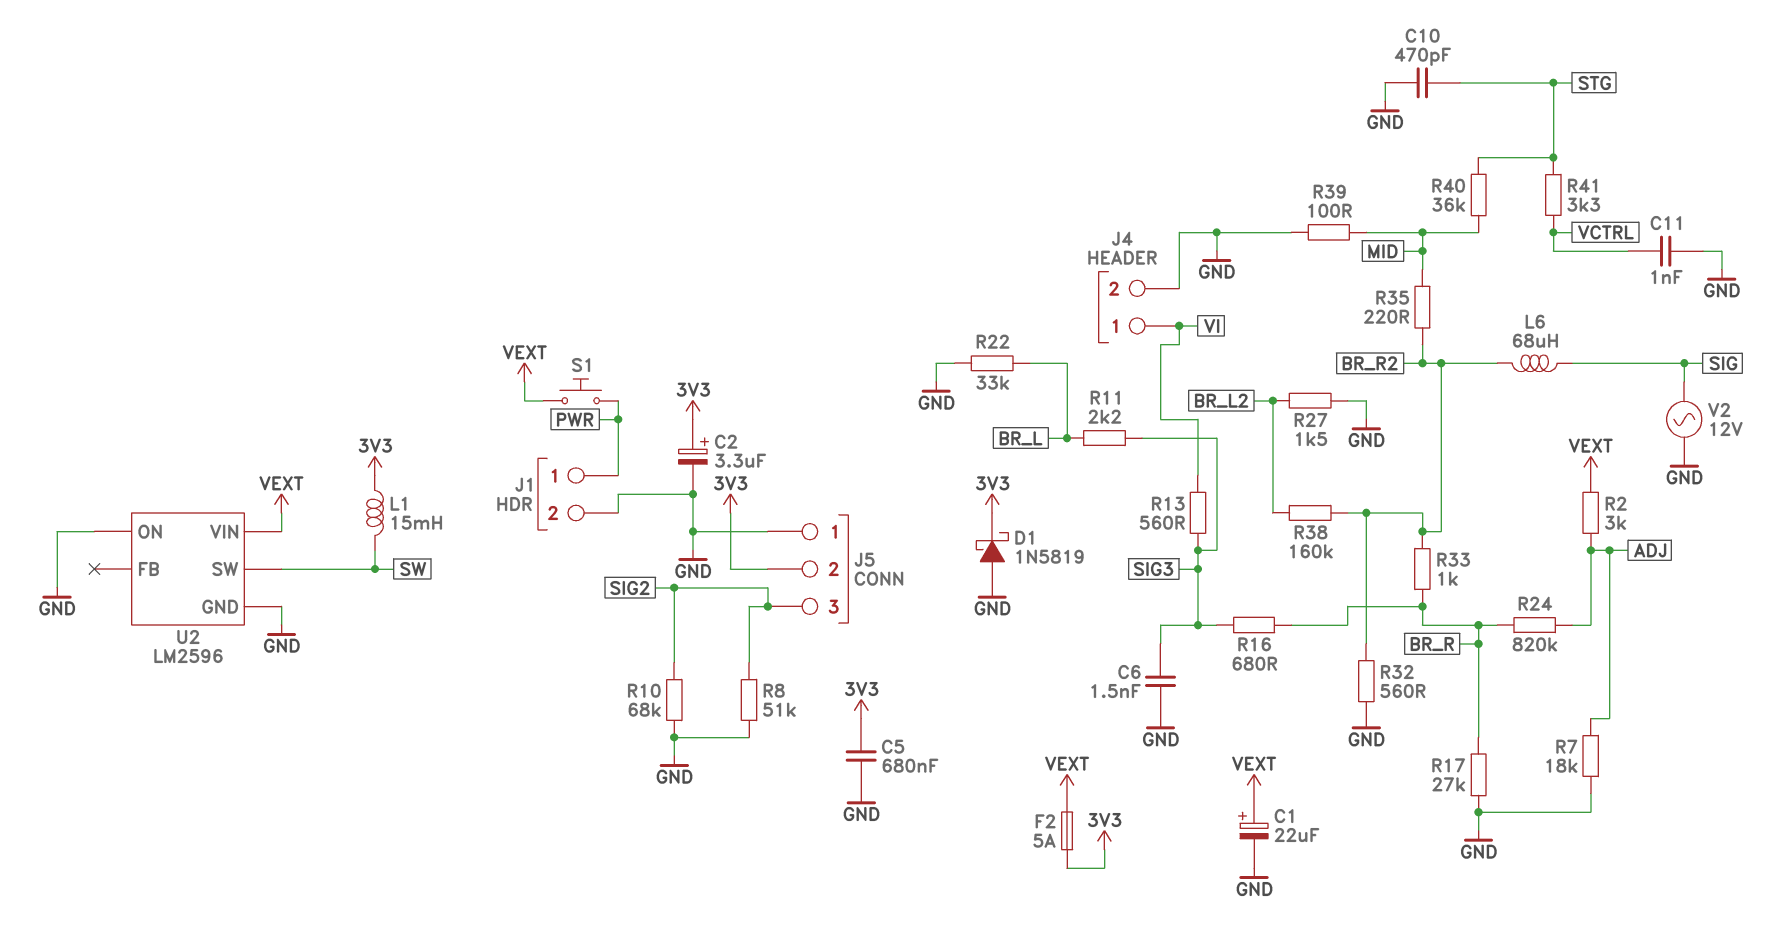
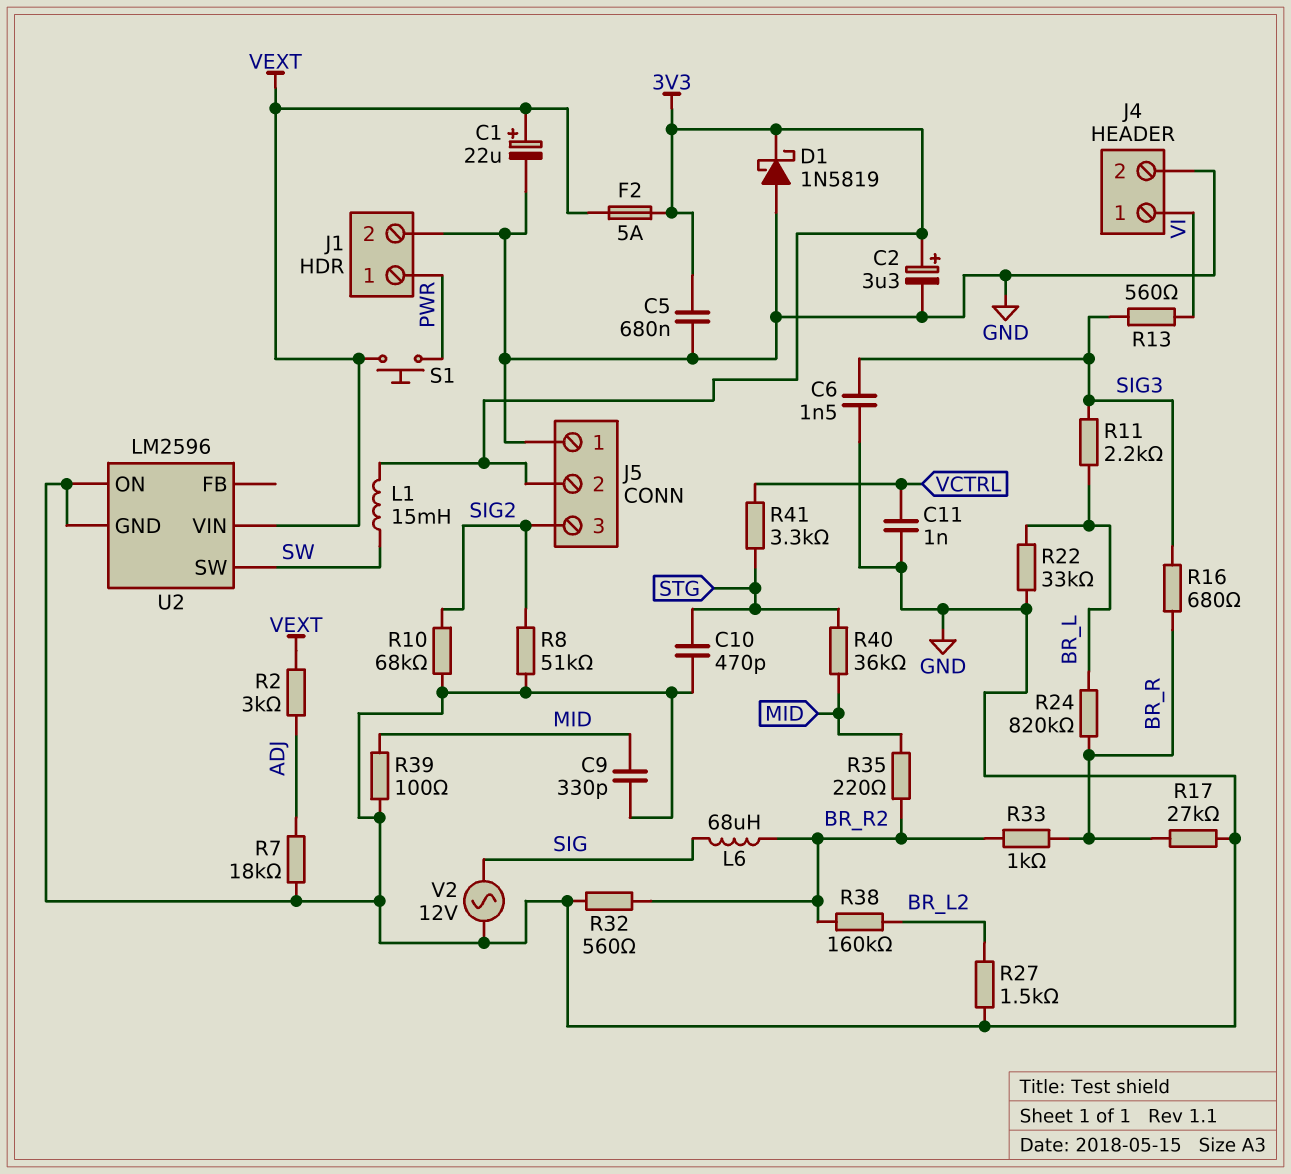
C9: none -> 330pF (GND, MID)
R24: 820k (ADJ, BR_R) -> 820k (BR_L, BR_R)

